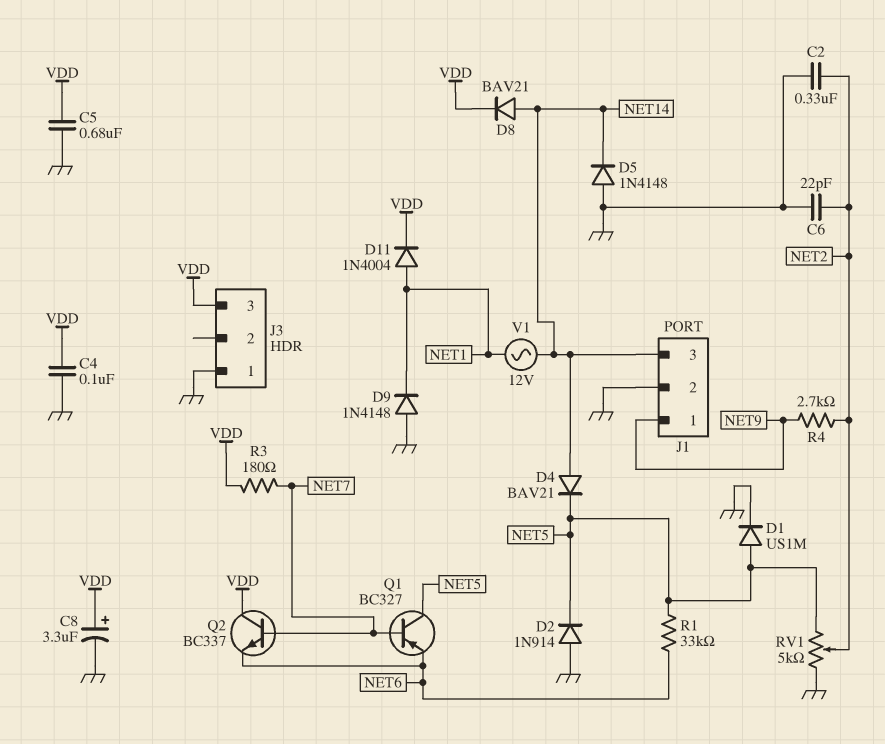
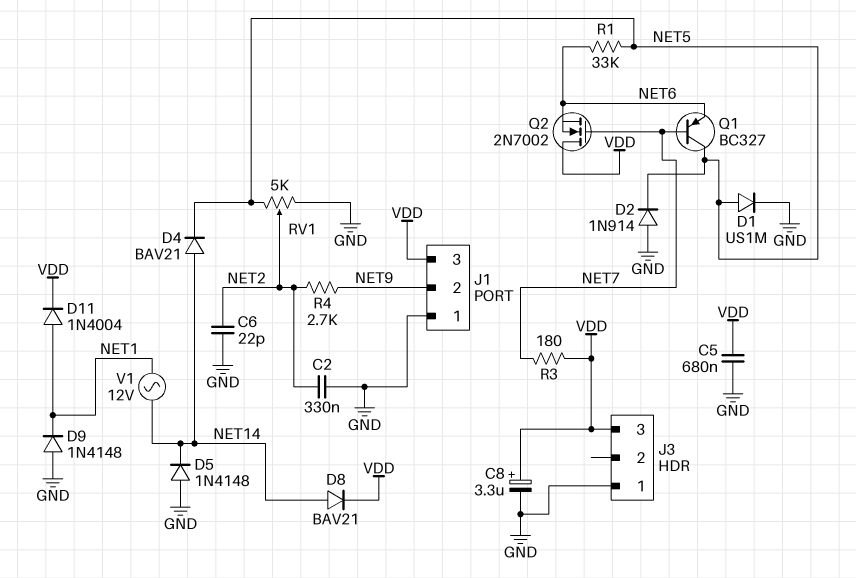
C4: 100nF (GND, VDD) -> none
J1 pin 1: NET9 -> GND
J1 pin 2: GND -> NET9
J1 pin 3: NET14 -> VDD
Q2: NPN BC337 (B NET7, C VDD, E NET6) -> NMOS 2N7002 (G NET7, D VDD, S NET6)

